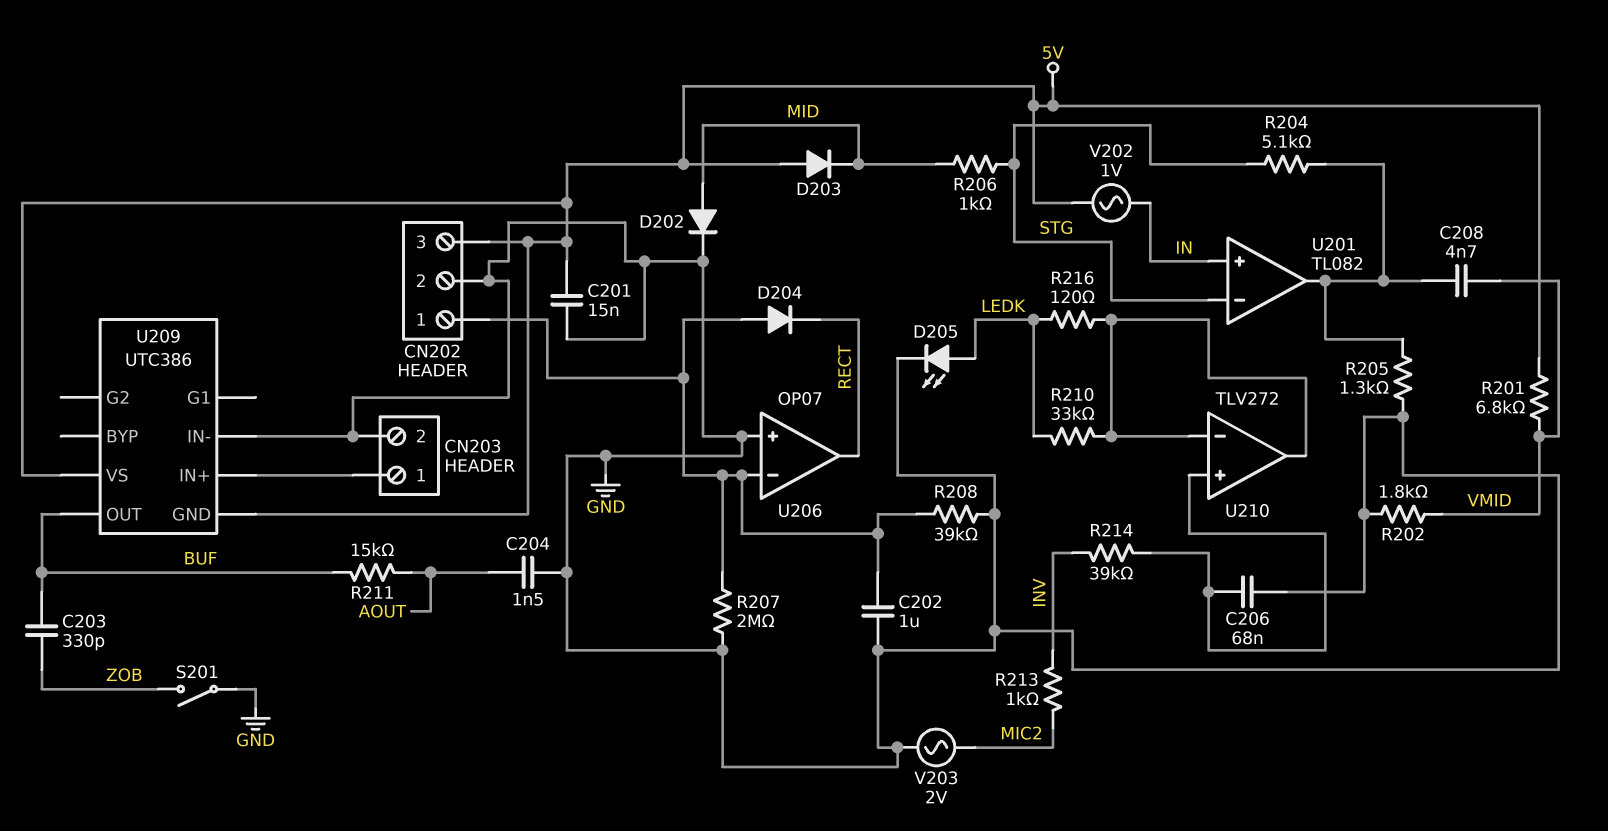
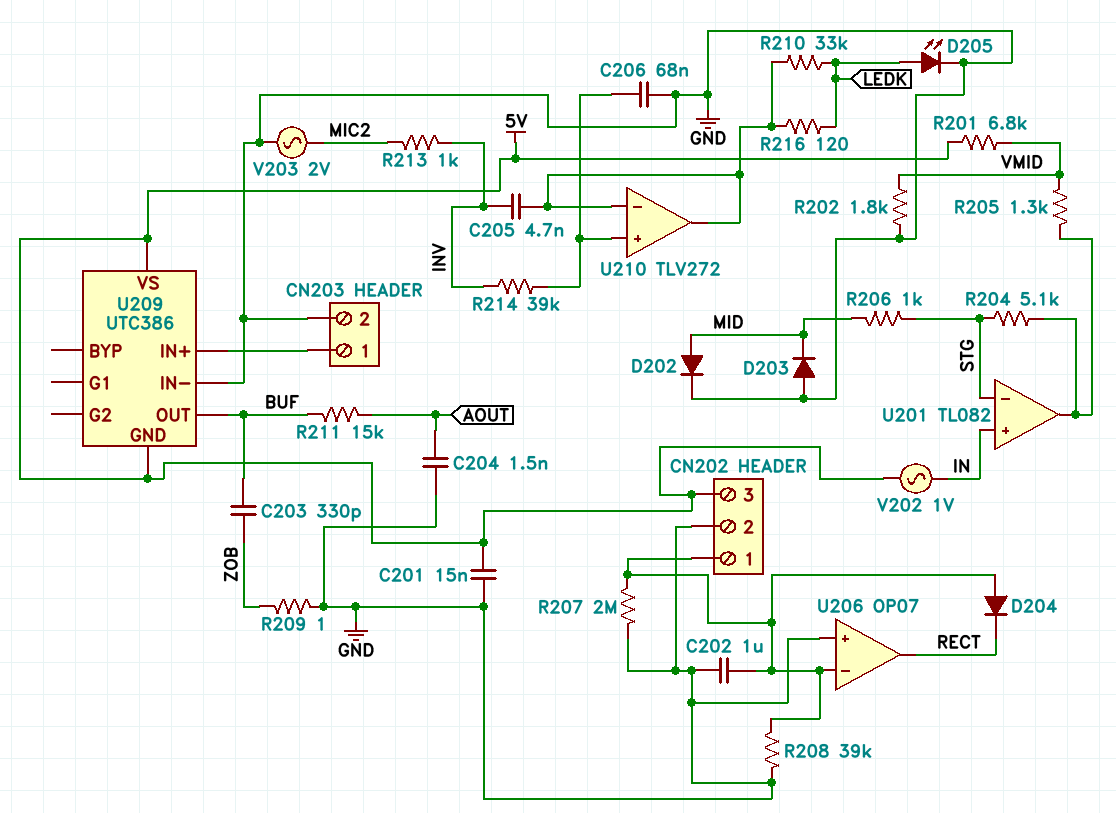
C205: none -> 4.7nF (INV, U210/in-)
C208: 4.7nF (U201/out, VMID) -> none
D203: diode (A 5V, K MID) -> diode (A GND, K MID)
R205: 1.3k (GND, U201/out) -> 1.3k (U201/out, VMID)
R209: none -> 1 (GND, ZOB)
S201: switch (GND, ZOB) -> none

